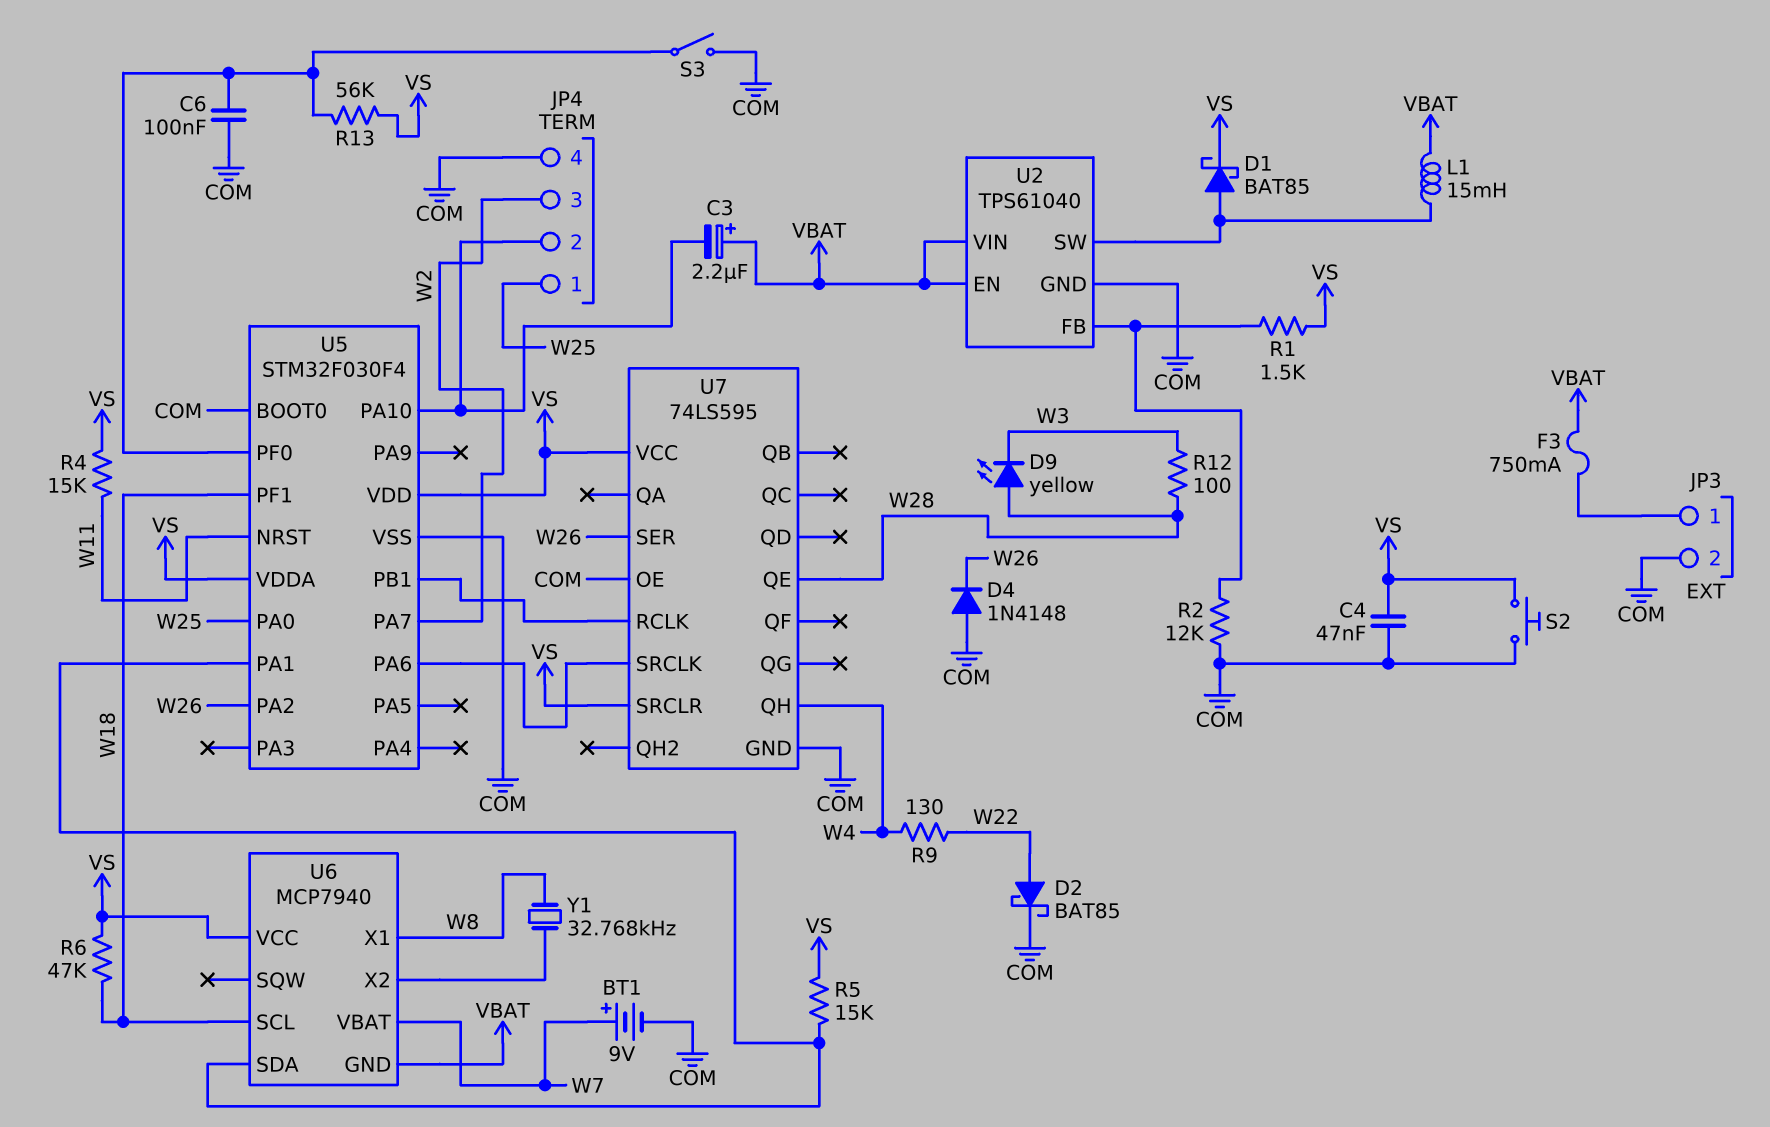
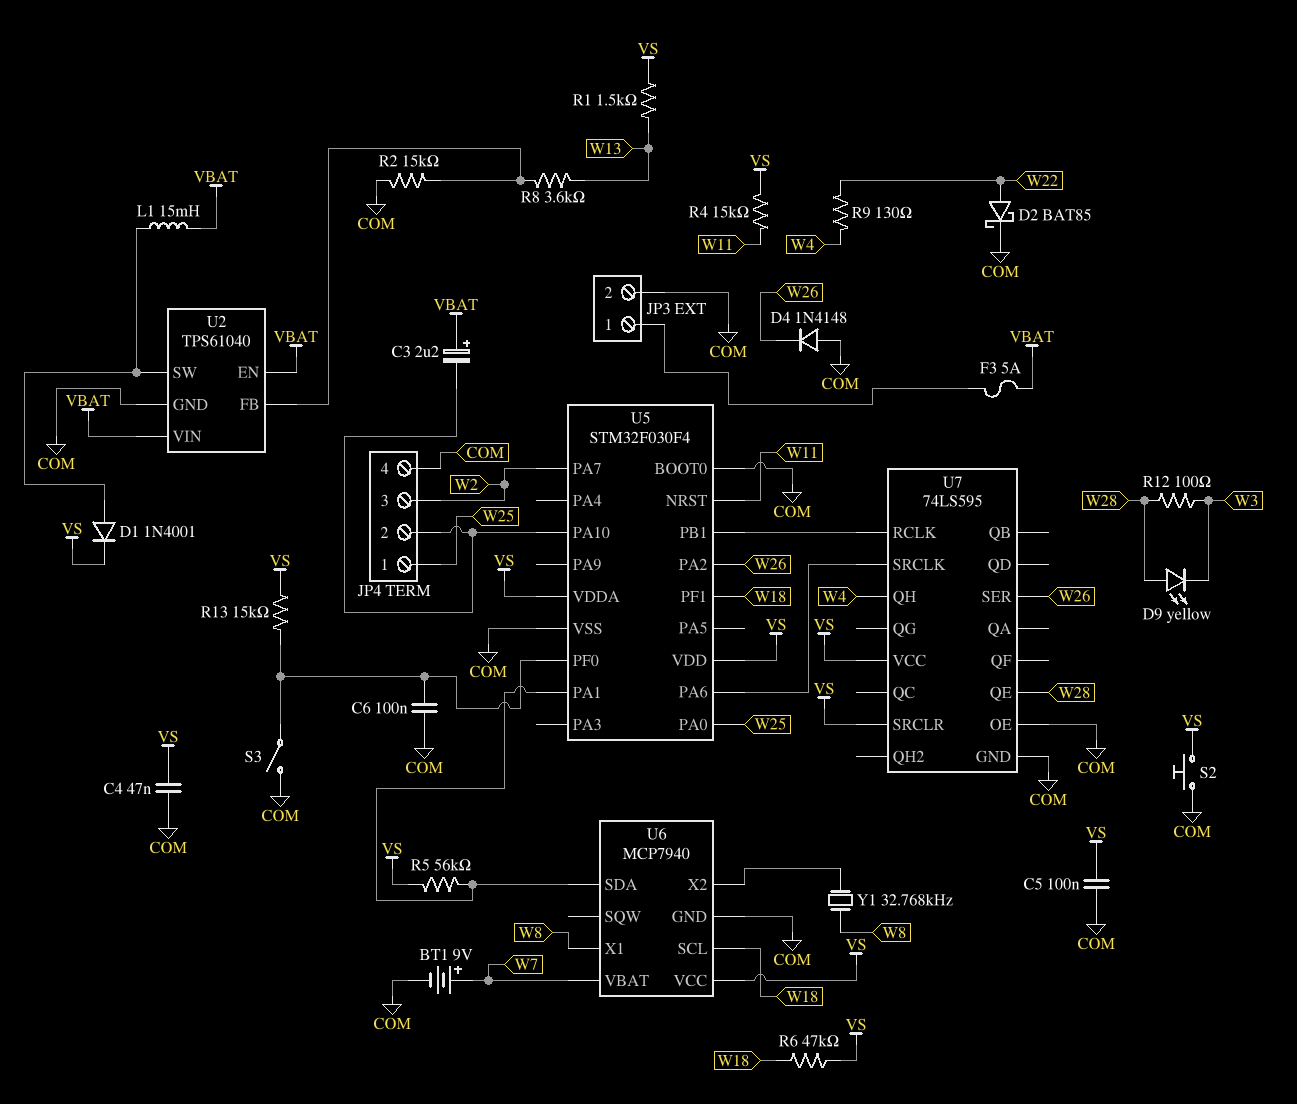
C5: none -> 100nF (COM, VS)
D1: schottky BAT85 (A U2/SW, K VS) -> diode 1N4001 (A U2/SW, K VS)
F3: 750mA (JP3/1, VBAT) -> 5A (JP3/1, VBAT)
R1: 1.5k (U2/FB, VS) -> 1.5k (VS, W13)
R2: 12k (COM, U2/FB) -> 15k (COM, U2/FB)
R5: 15k (U5/PA1, VS) -> 56k (U5/PA1, VS)
R8: none -> 3.6k (U2/FB, W13)
R13: 56k (U5/PF0, VS) -> 15k (U5/PF0, VS)
U6 pin GND: VBAT -> COM

